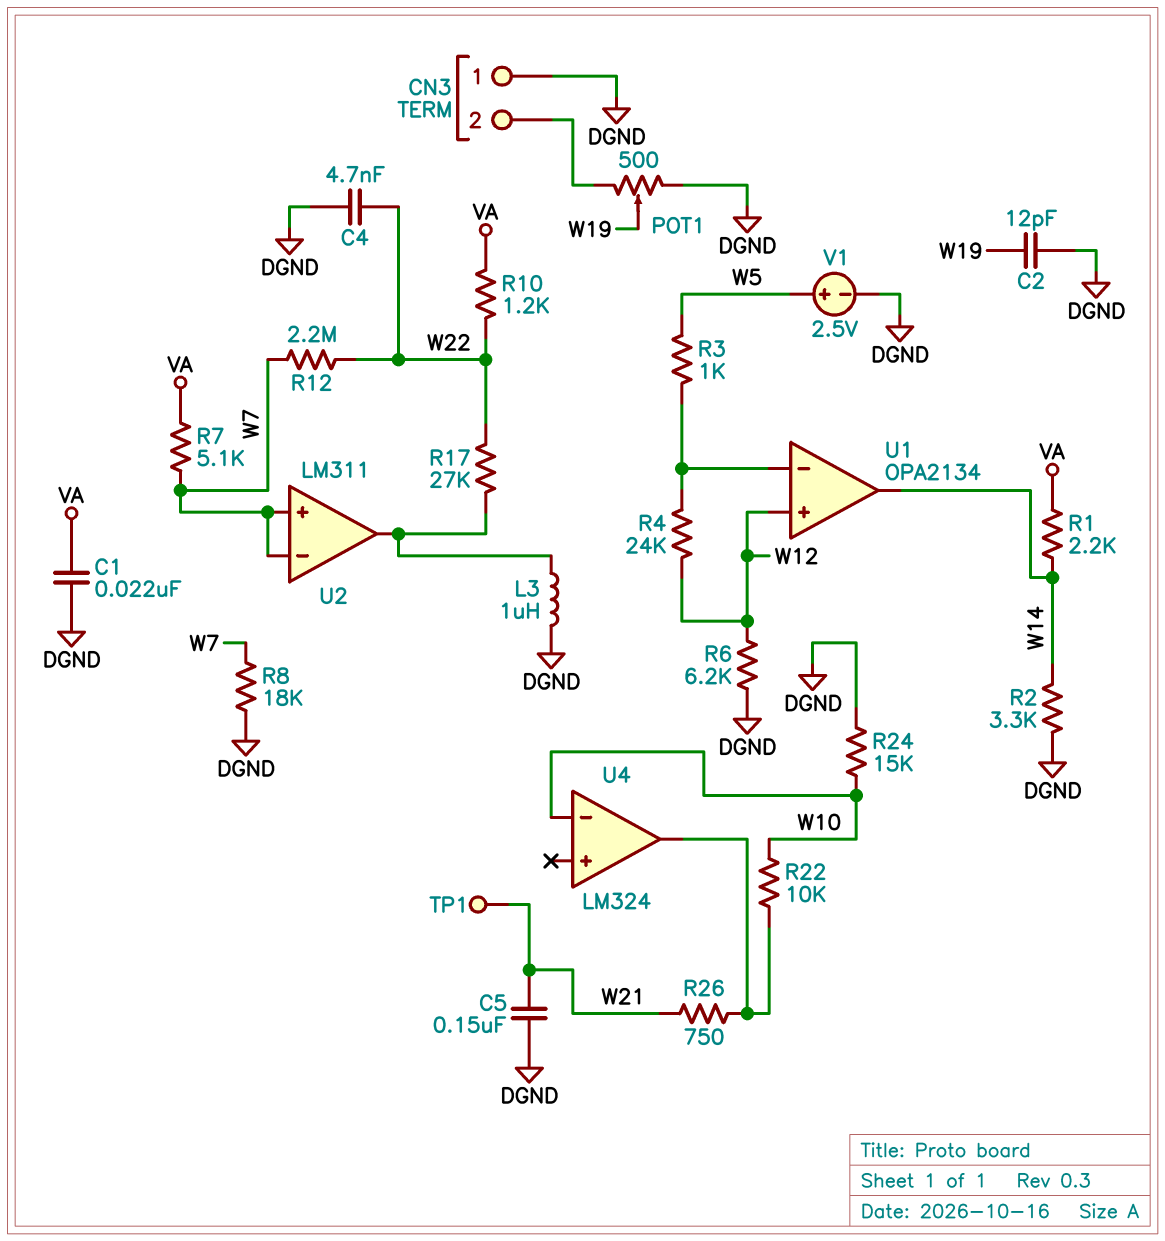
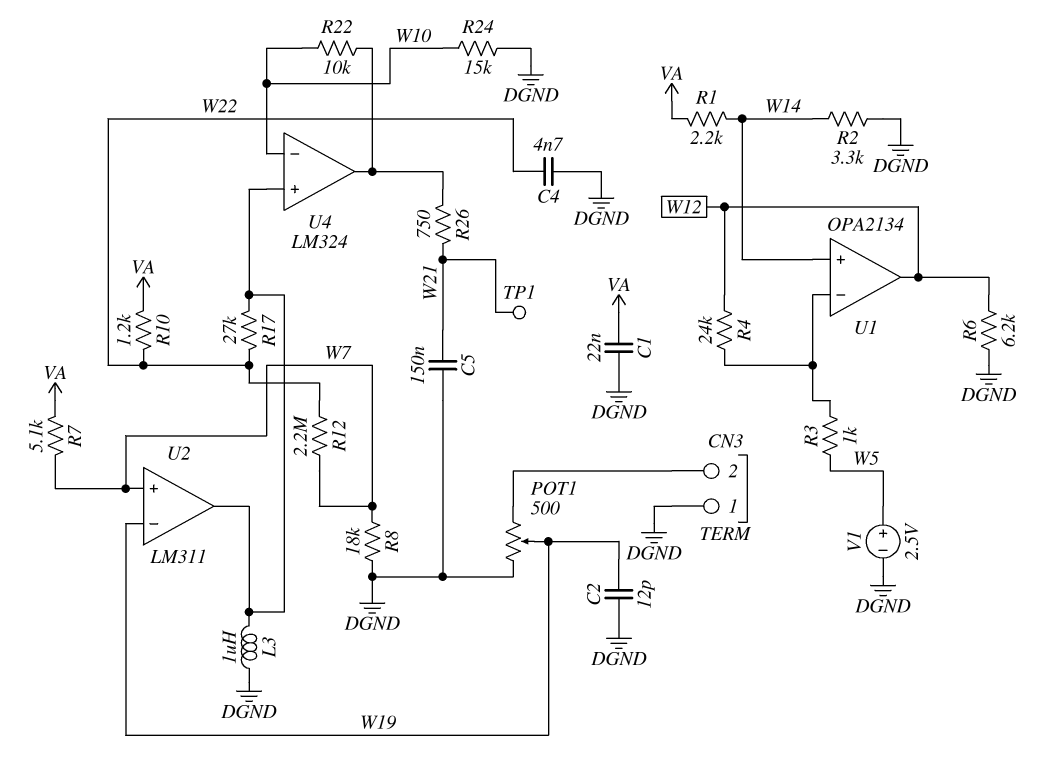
U1 pin in+: W12 -> W14
U1 pin out: W14 -> W12
U2 pin in-: W7 -> W19
U4 pin in+: none -> U2/out

